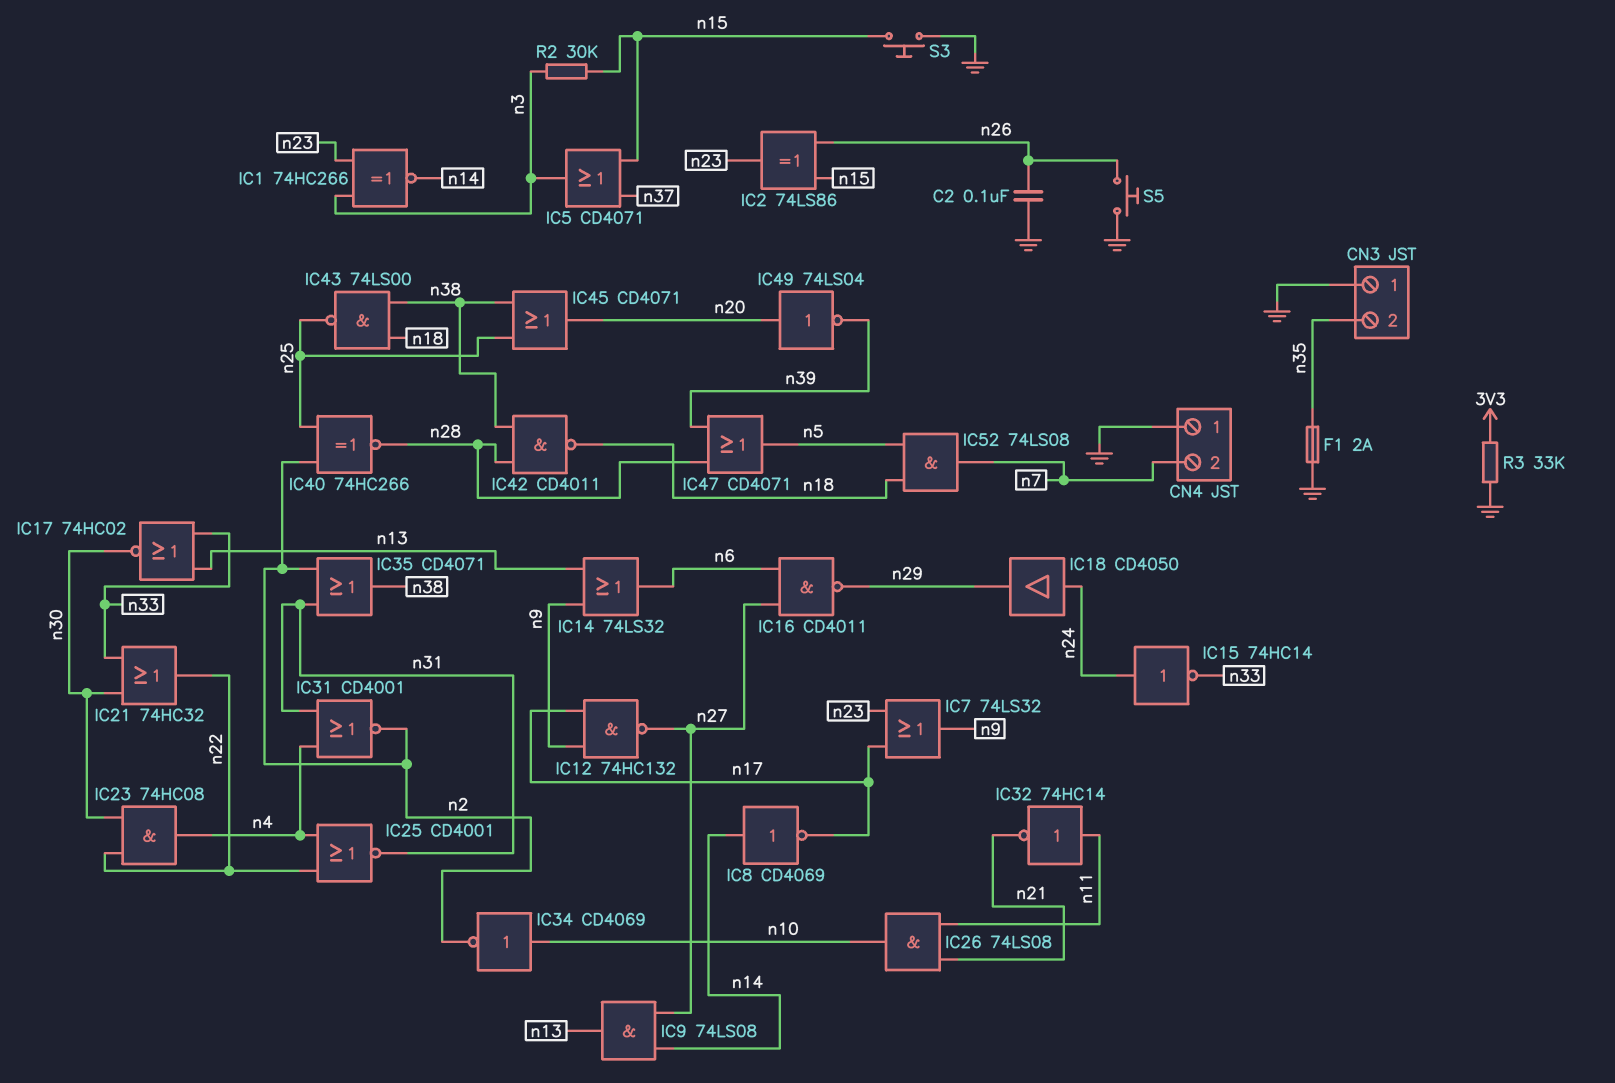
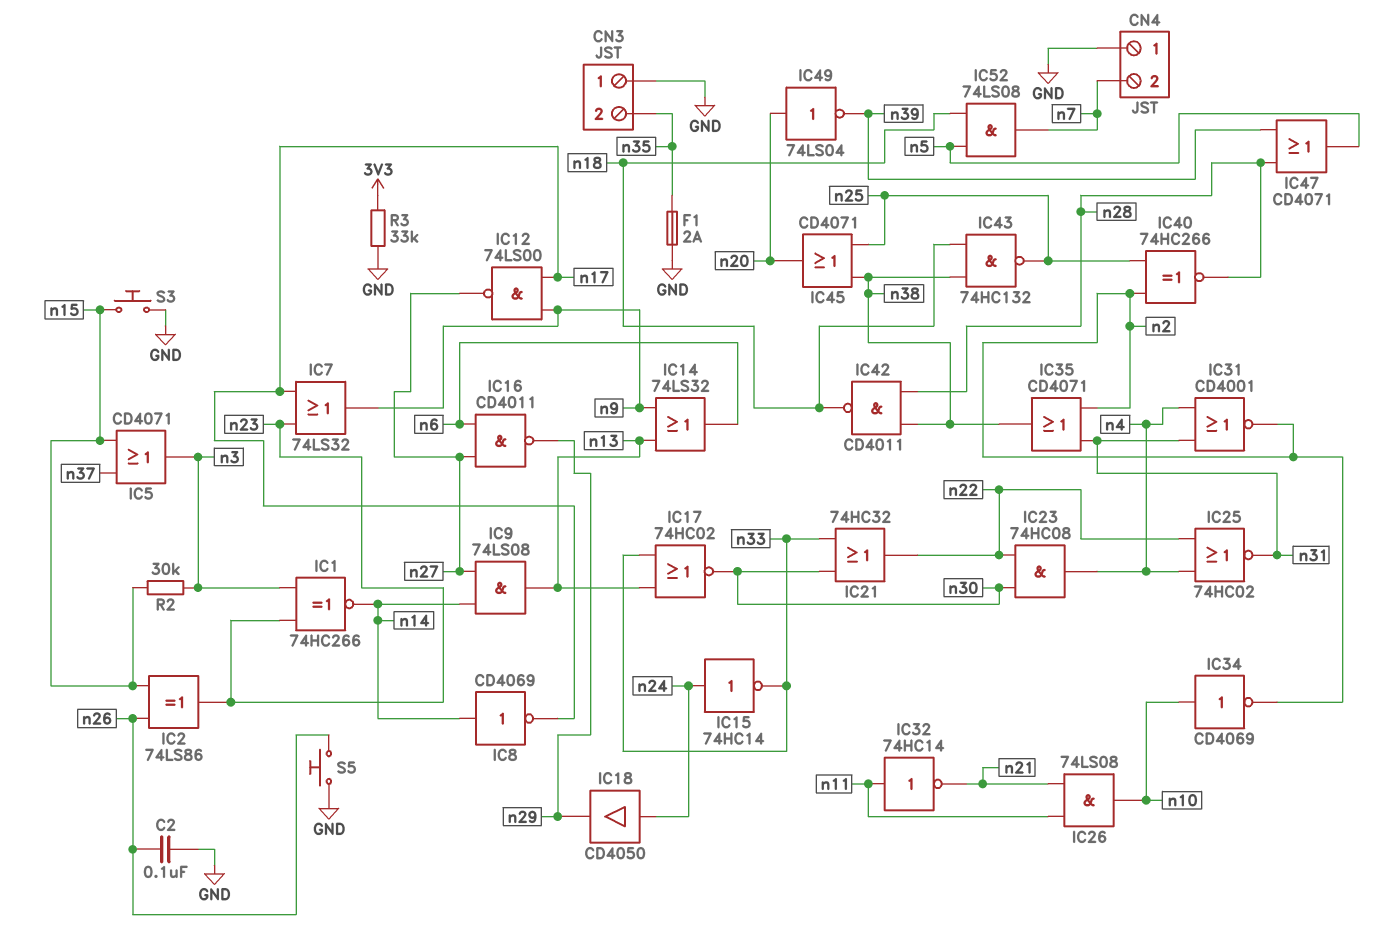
IC12: NAND 74HC132 (in n9, in n17, out n27) -> NAND 74LS00 (in n9, in n17, out n27)
IC25: NOR CD4001 (in n4, in n22, out n31) -> NOR 74HC02 (in n4, in n22, out n31)
IC43: NAND 74LS00 (in n18, in n38, out n25) -> NAND 74HC132 (in n18, in n38, out n25)

